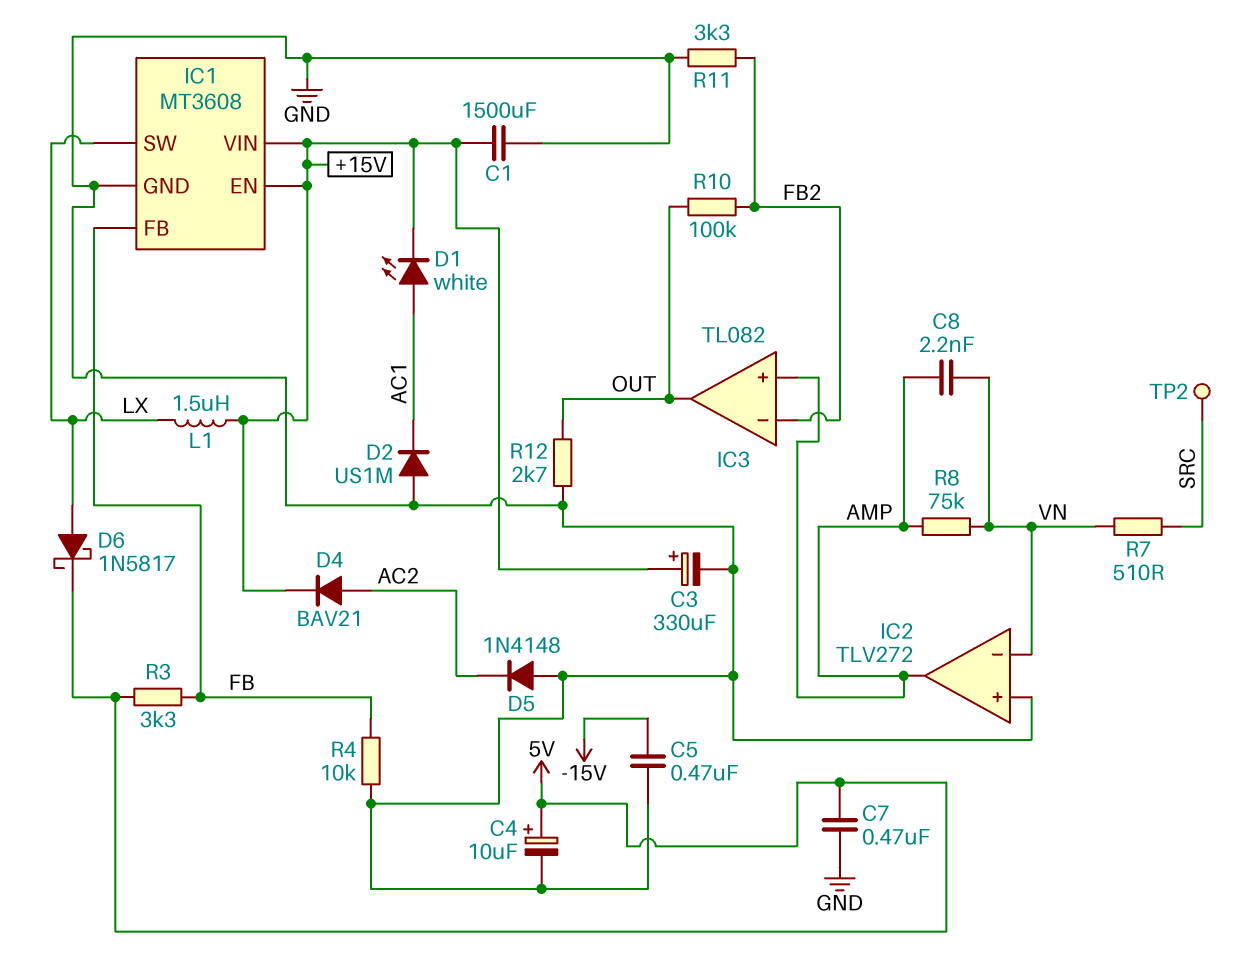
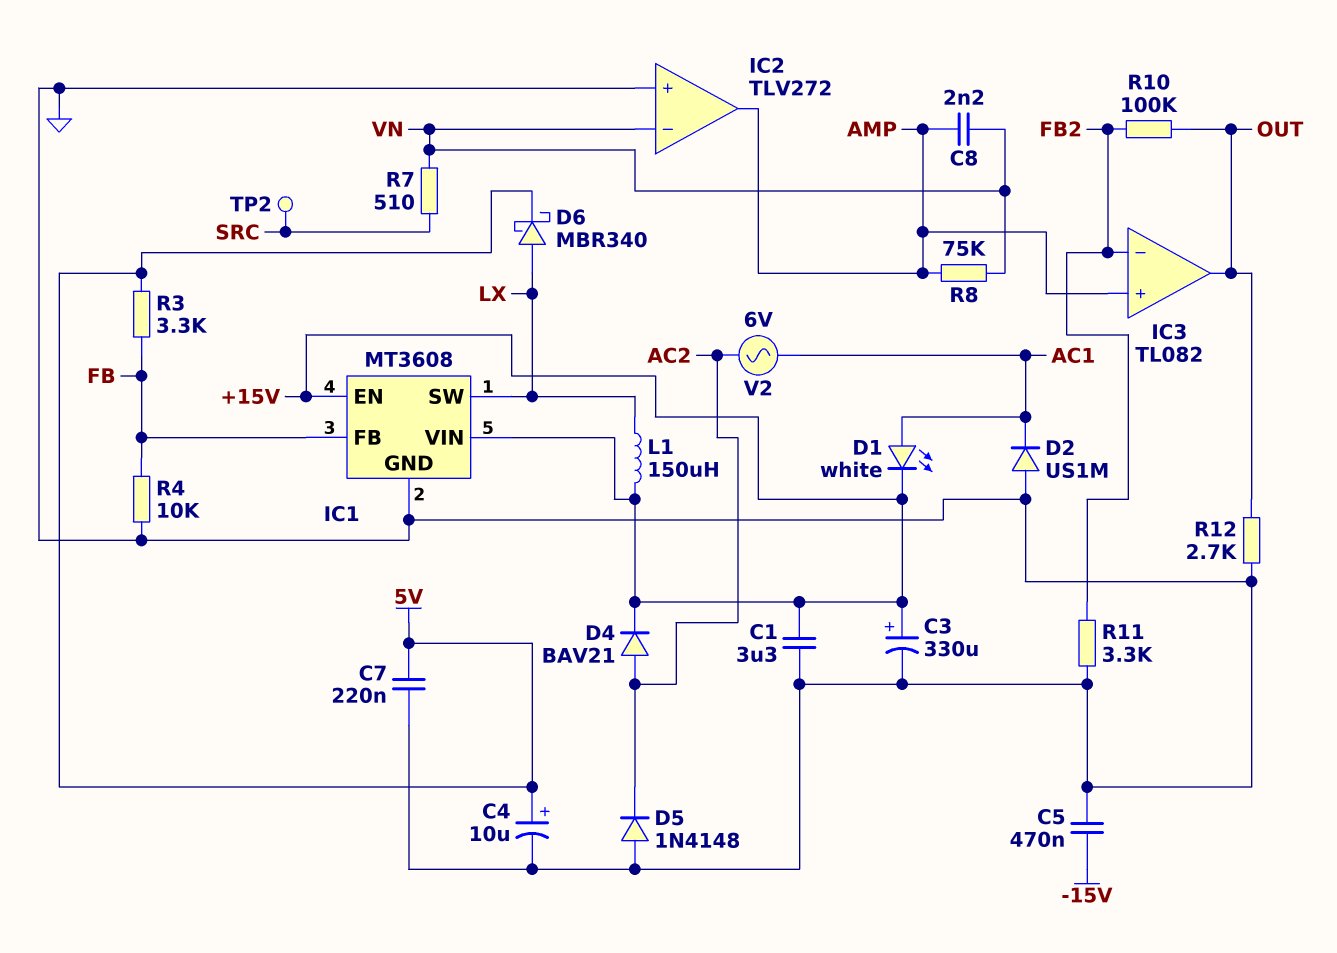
C1: 1500uF (+15V, GND) -> 3.3uF (+15V, GND)
C7: 470nF (5V, GND) -> 220nF (5V, GND)
D6: schottky 1N5817 (A LX, K 5V) -> schottky MBR340 (A LX, K 5V)
L1: 1.5uH (+15V, LX) -> 150uH (+15V, LX)
V2: none -> AC 6V (AC1, AC2)

